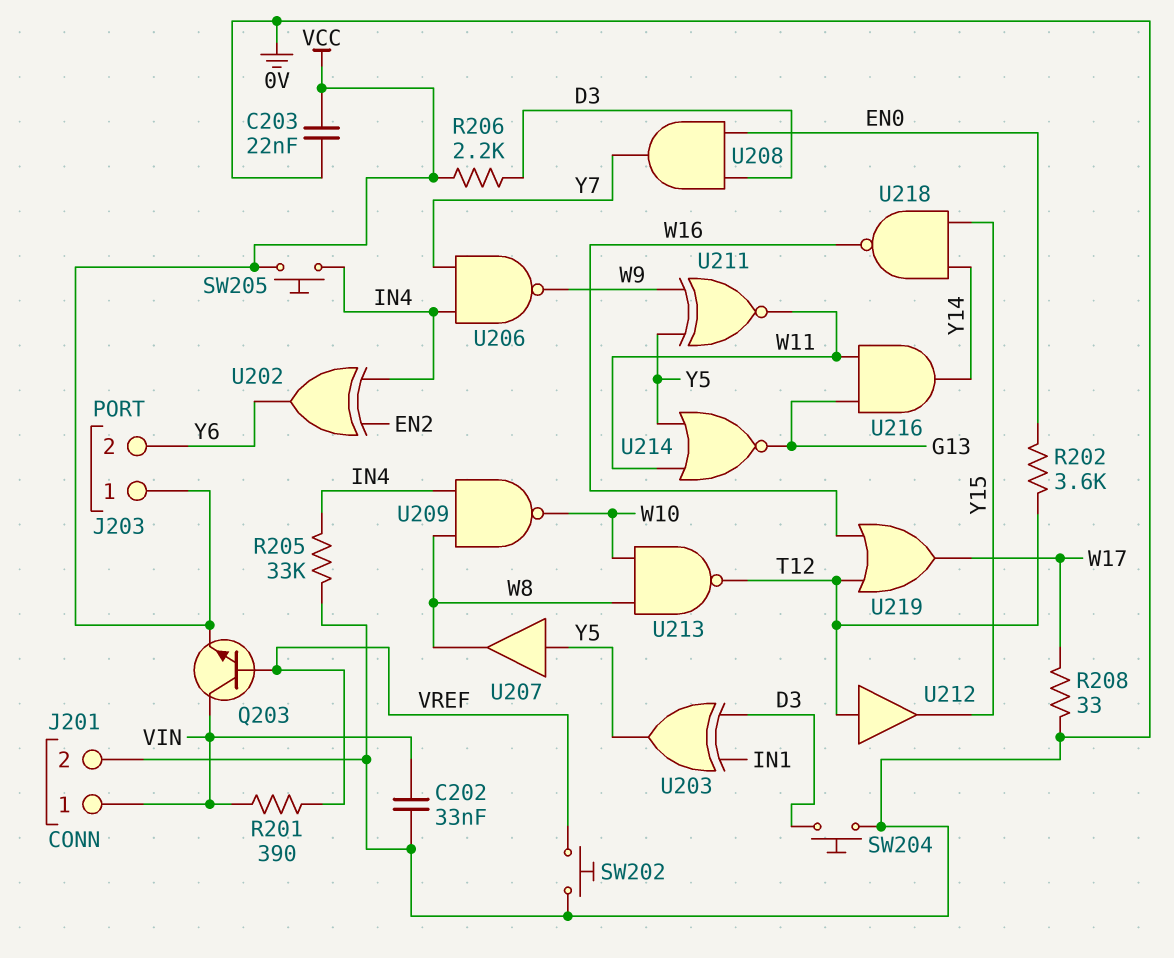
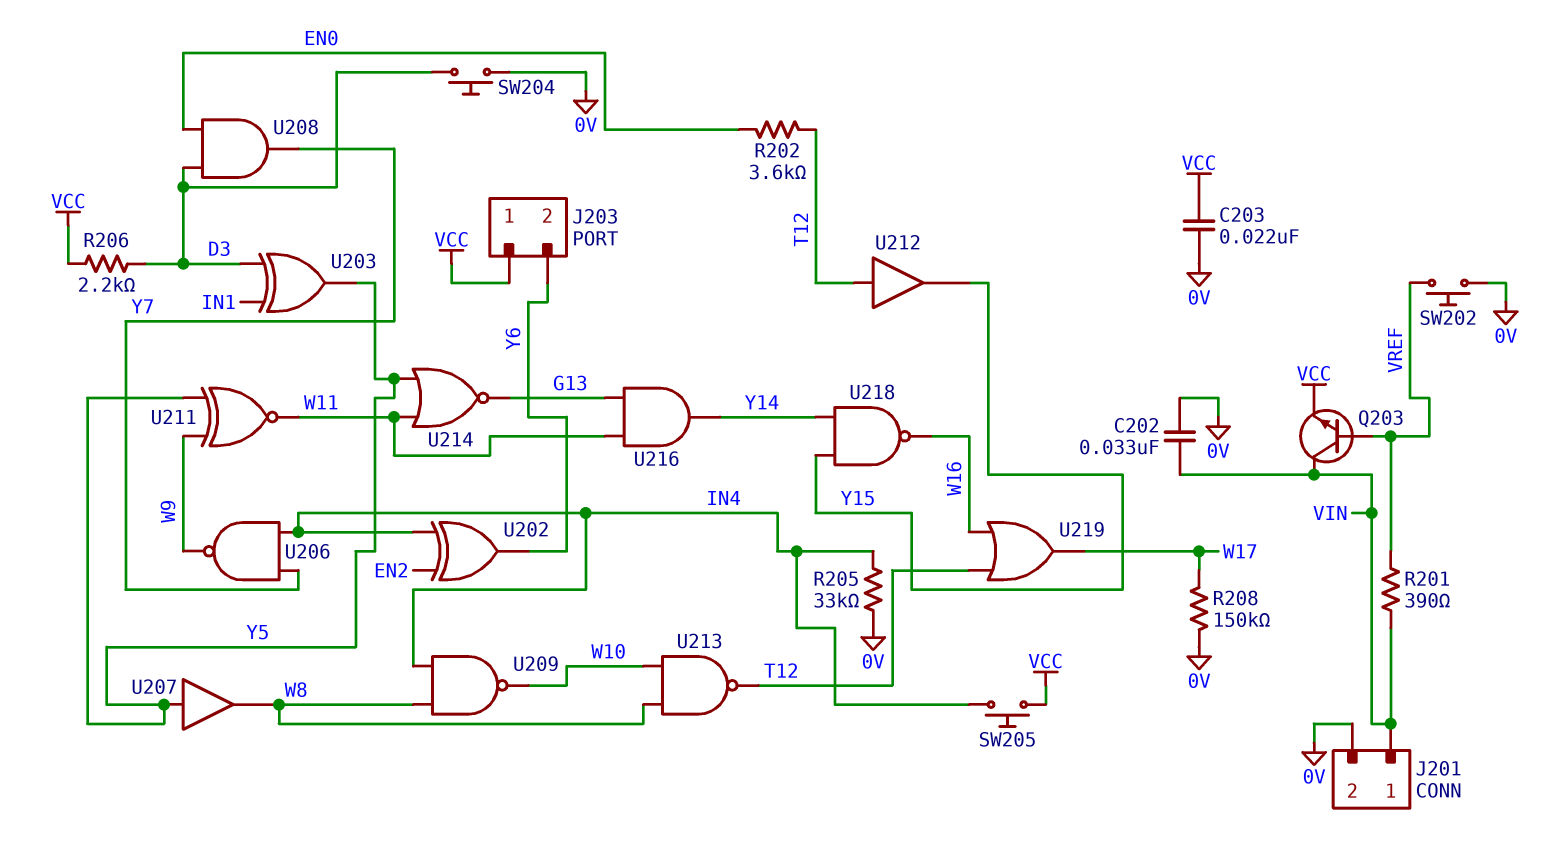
R208: 33 (0V, W17) -> 150k (0V, W17)

